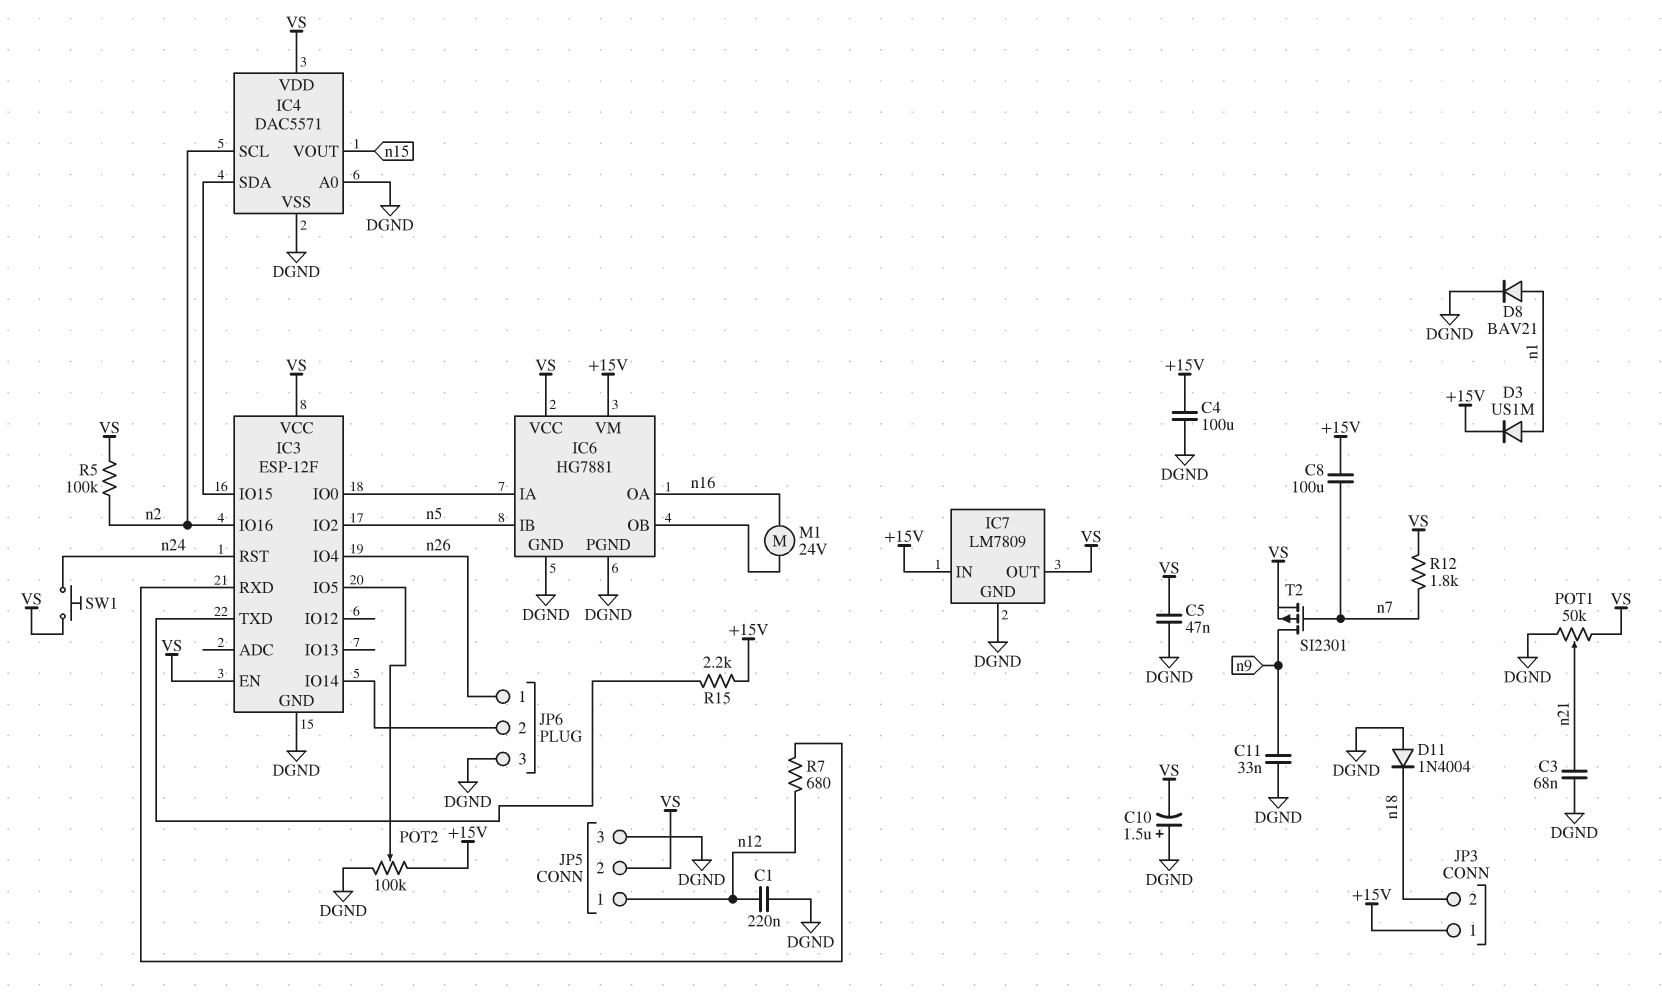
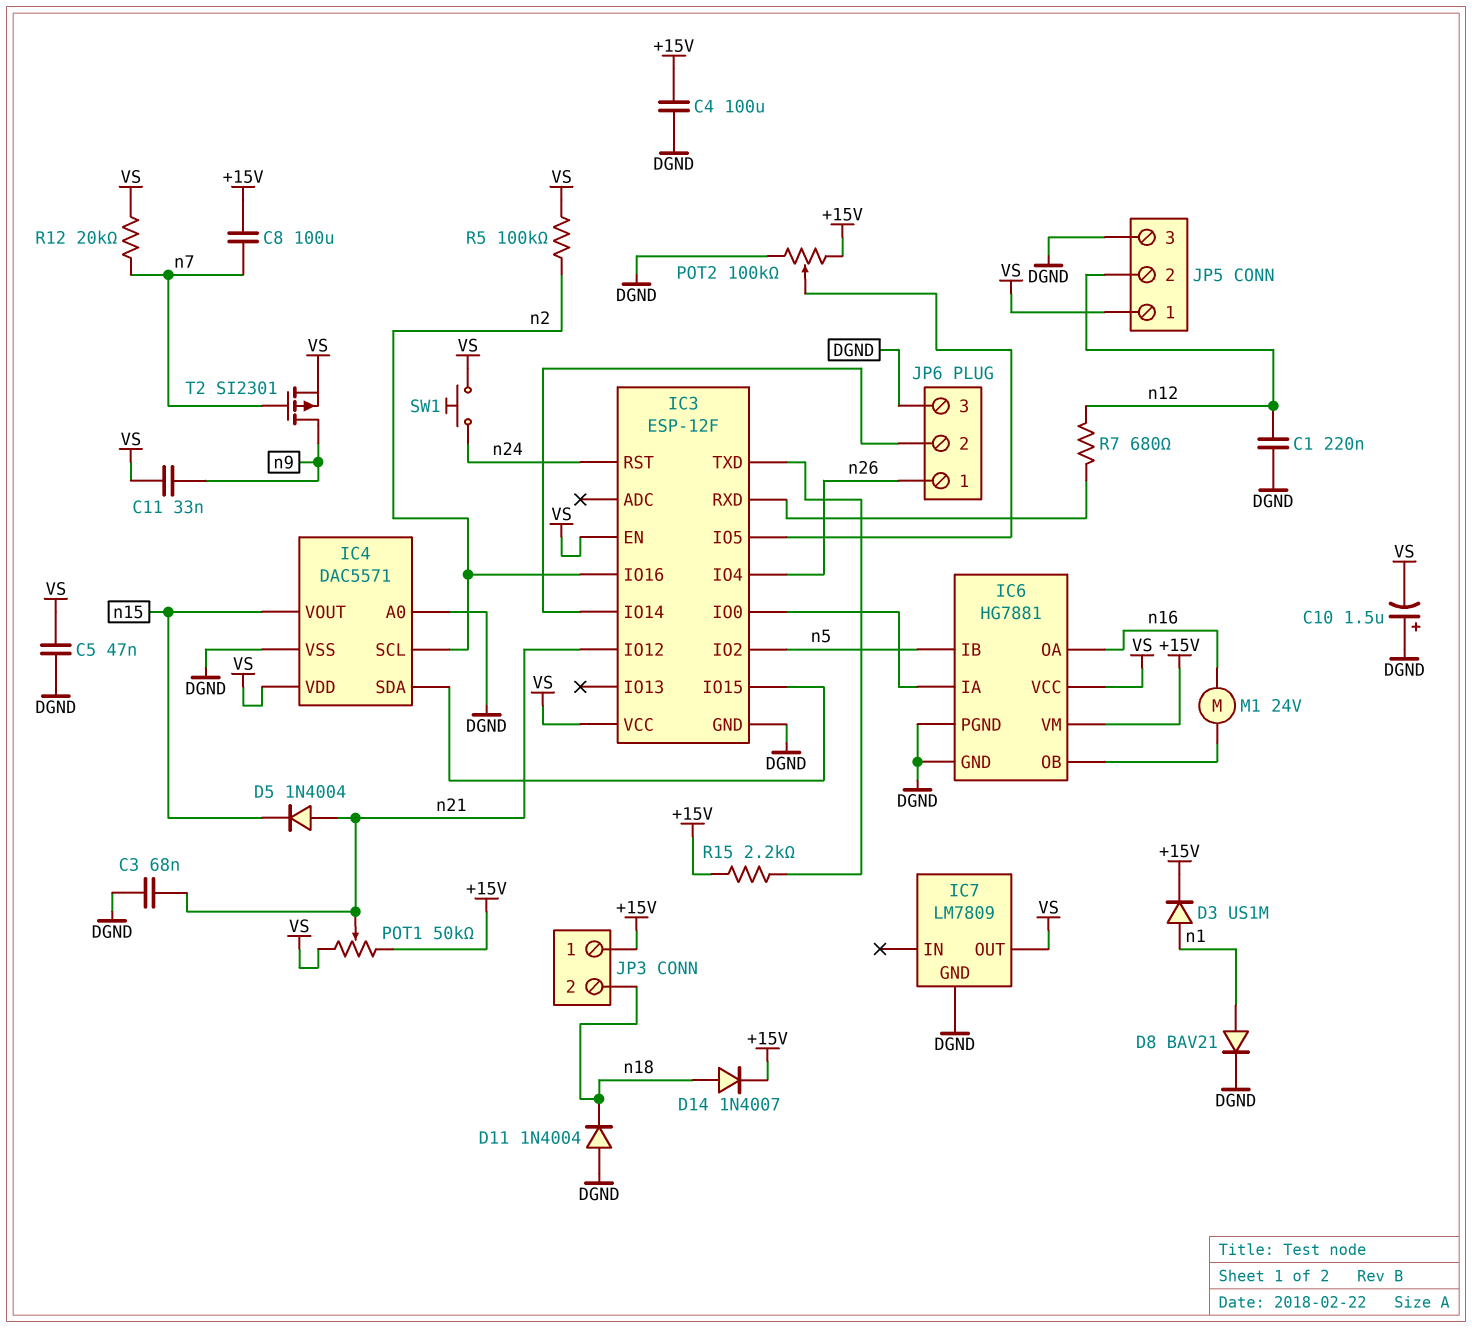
C11: 33nF (DGND, n9) -> 33nF (VS, n9)
D5: none -> diode 1N4004 (A n21, K n15)
D14: none -> diode 1N4007 (A n18, K +15V)
IC3 pin IO12: none -> n21
IC7 pin IN: +15V -> none
JP5 pin 1: n12 -> VS
JP5 pin 2: VS -> n12
POT1: 50k (DGND, VS, wiper n21) -> 50k (+15V, VS, wiper n21)
R12: 1.8k (VS, n7) -> 20k (VS, n7)

